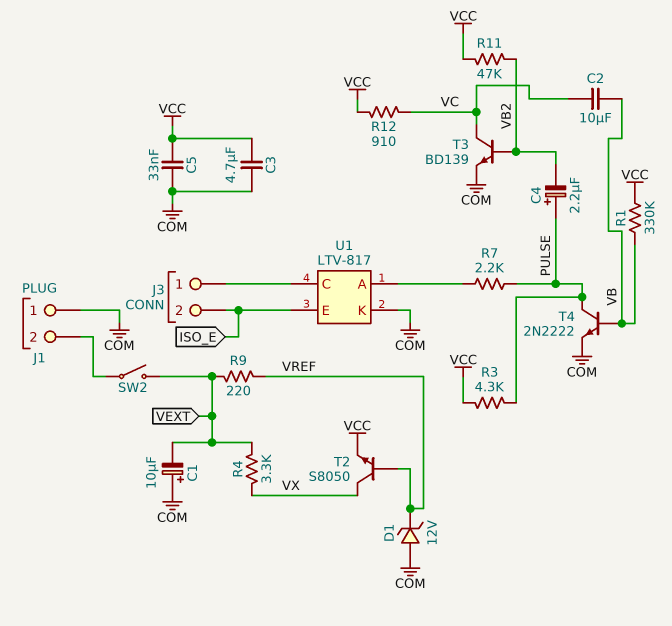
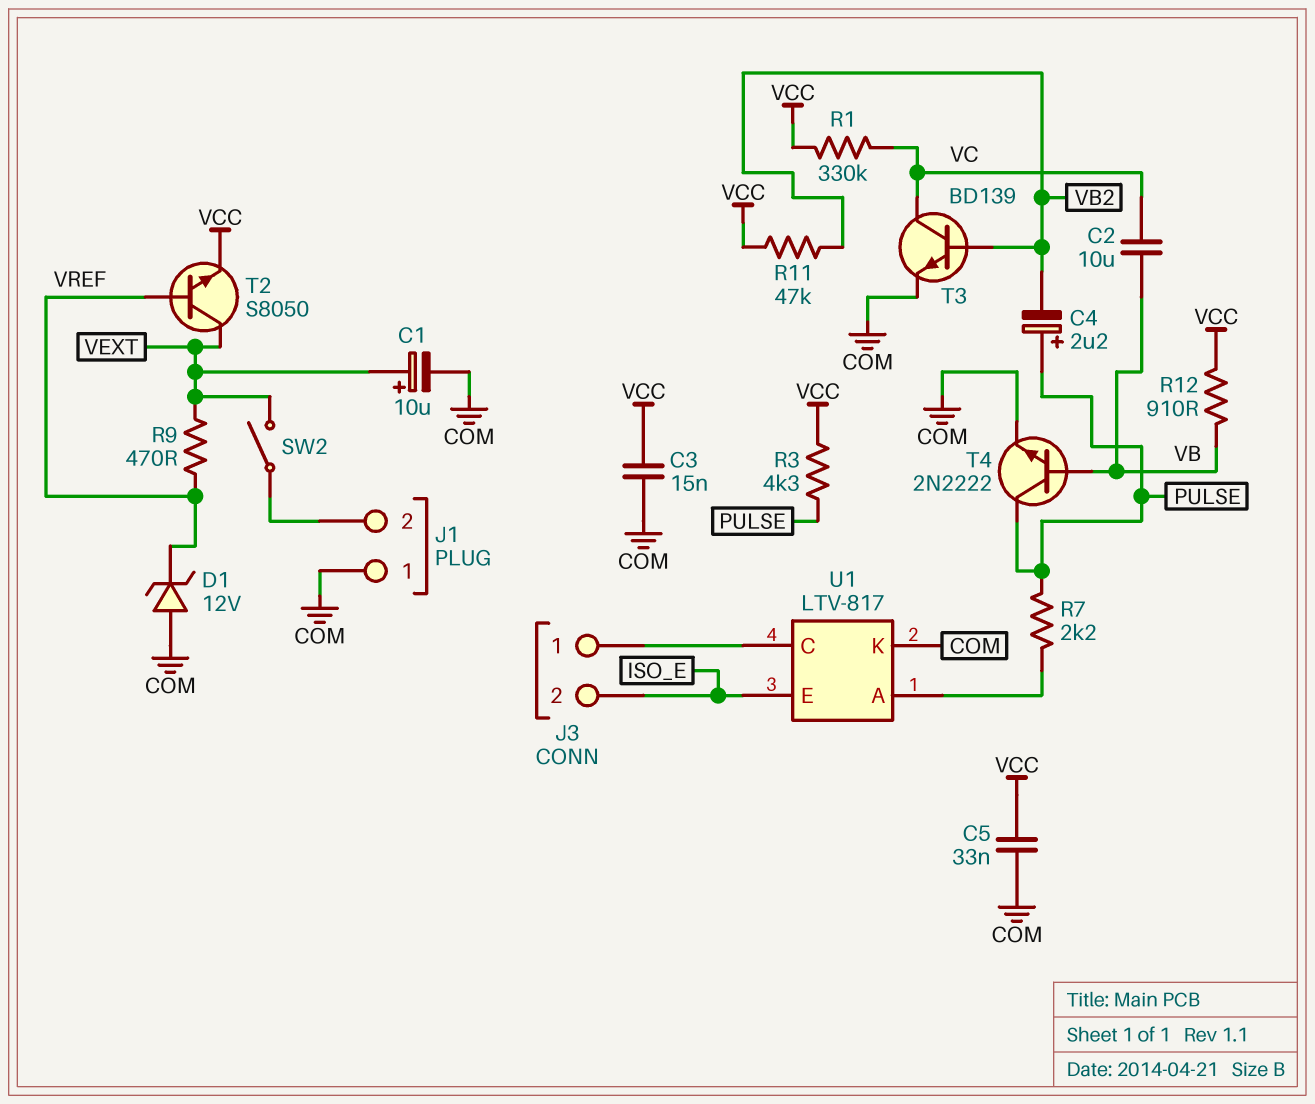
C1: 10uF (plus COM, minus VEXT) -> 10uF (plus VEXT, minus COM)
C3: 4.7uF (COM, VCC) -> 15nF (COM, VCC)
R1: 330k (VB, VCC) -> 330k (VC, VCC)
R4: 3.3k (VEXT, VX) -> none
R9: 220 (VEXT, VREF) -> 470 (VEXT, VREF)
R12: 910 (VC, VCC) -> 910 (VB, VCC)
T2: NPN S8050 (B VREF, C VX, E VCC) -> NPN S8050 (B VREF, C VEXT, E VCC)

